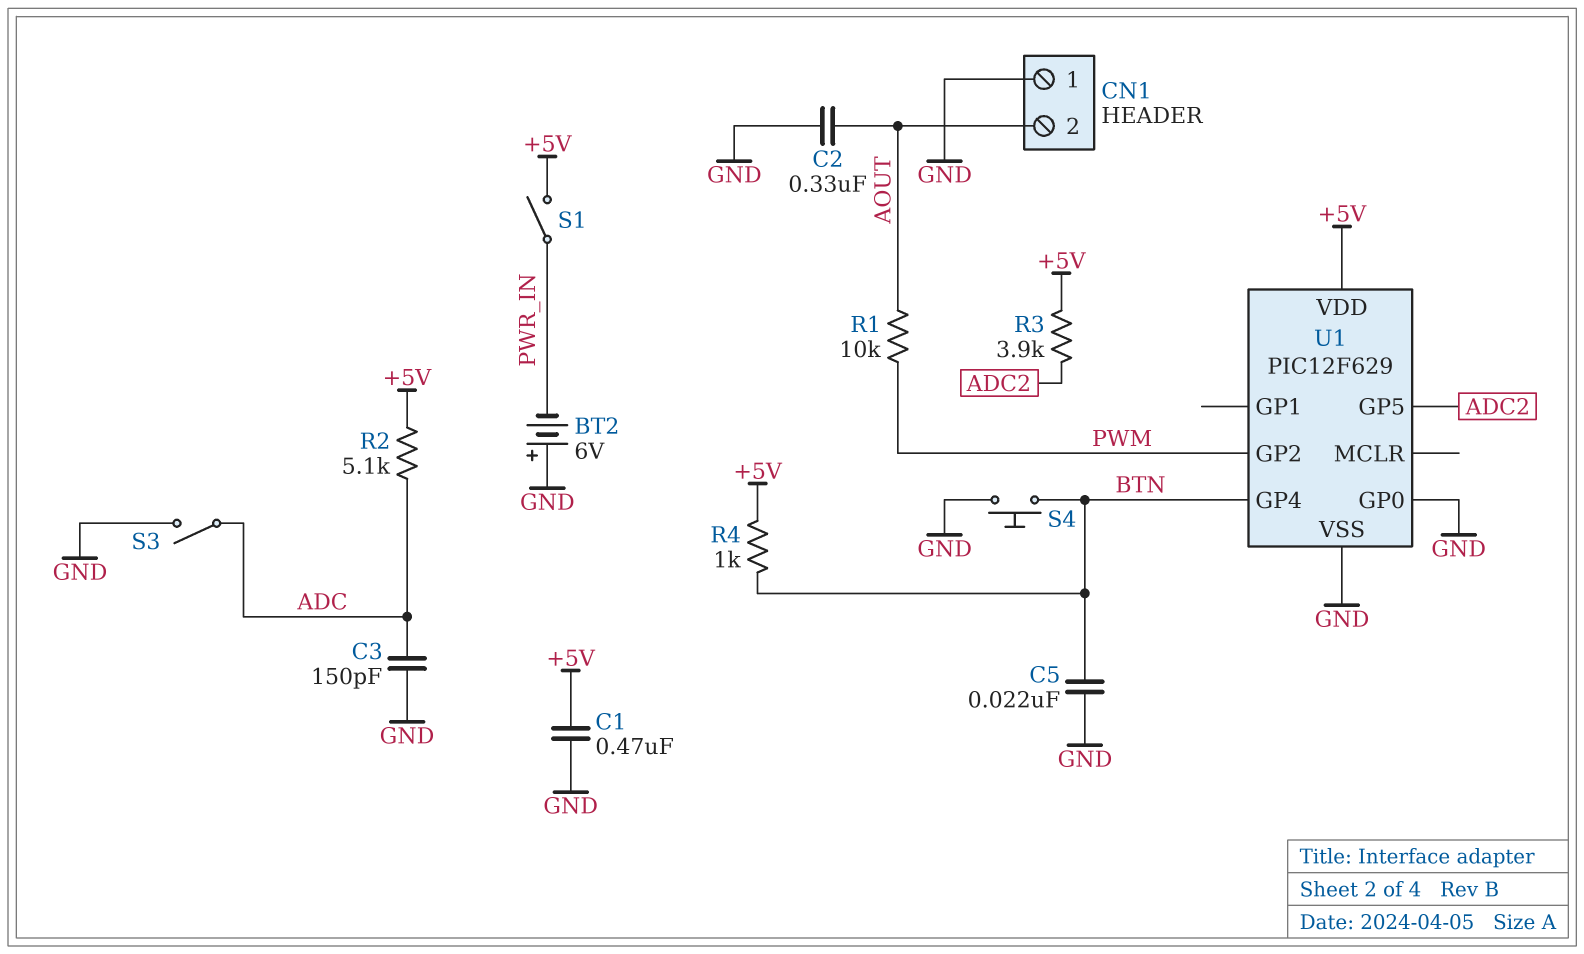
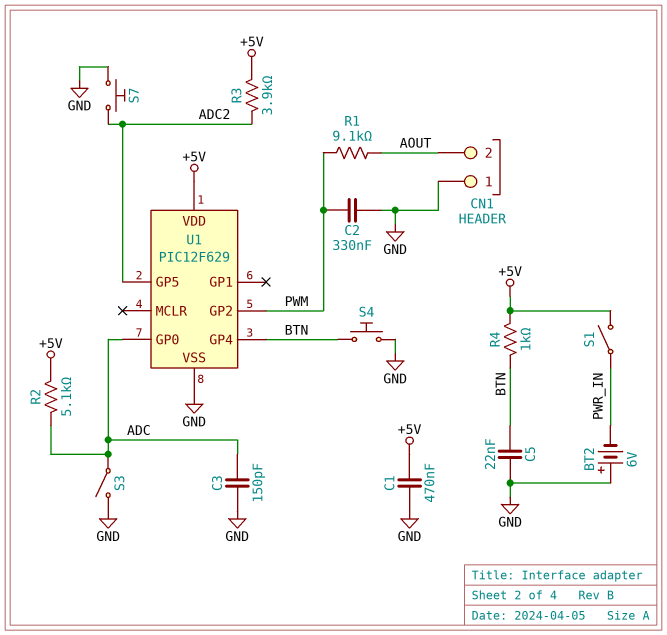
C2: 330nF (AOUT, GND) -> 330nF (GND, PWM)
R1: 10k (AOUT, PWM) -> 9.1k (AOUT, PWM)
S7: none -> button (ADC2, GND)
U1 pin GP0: GND -> ADC

